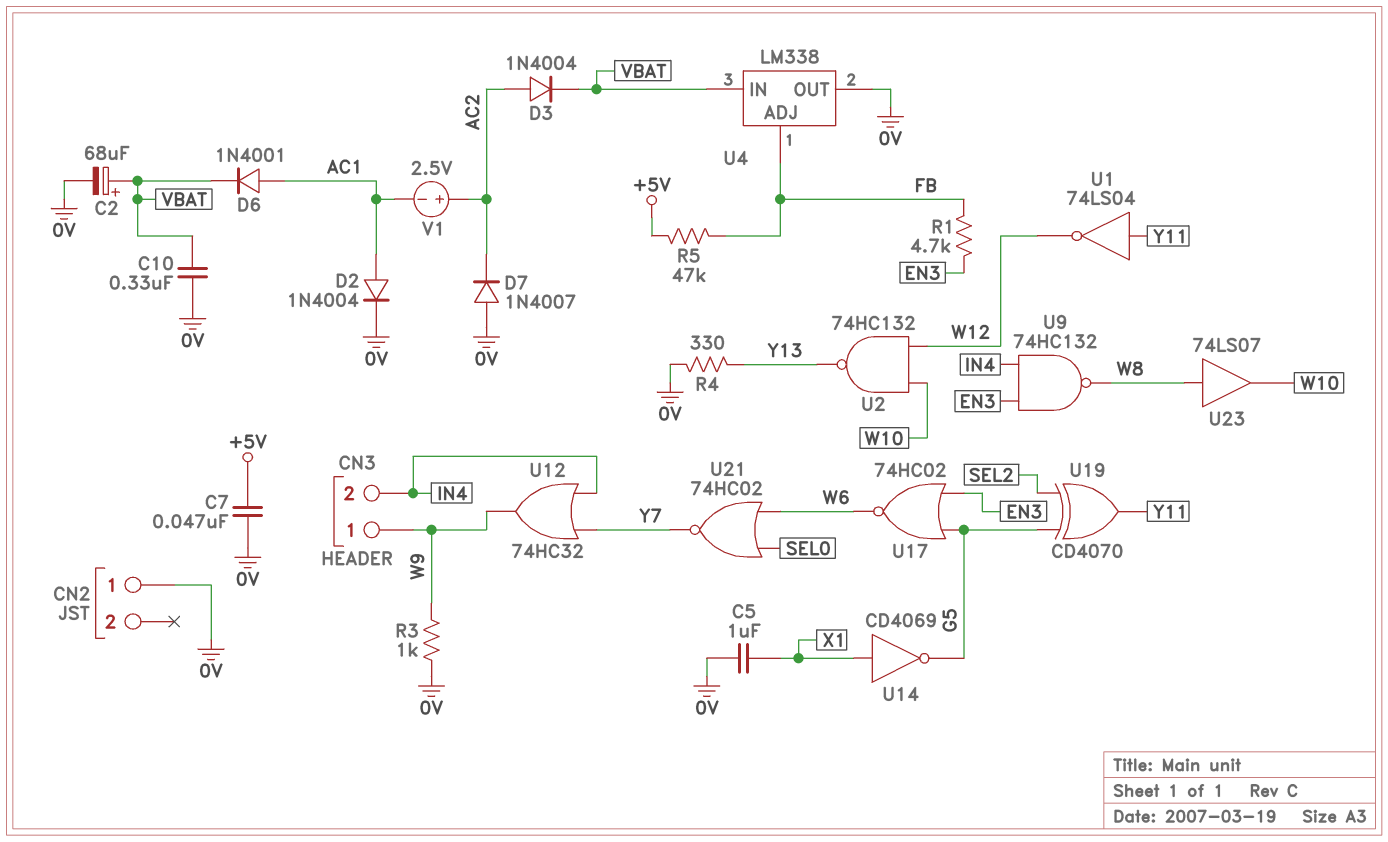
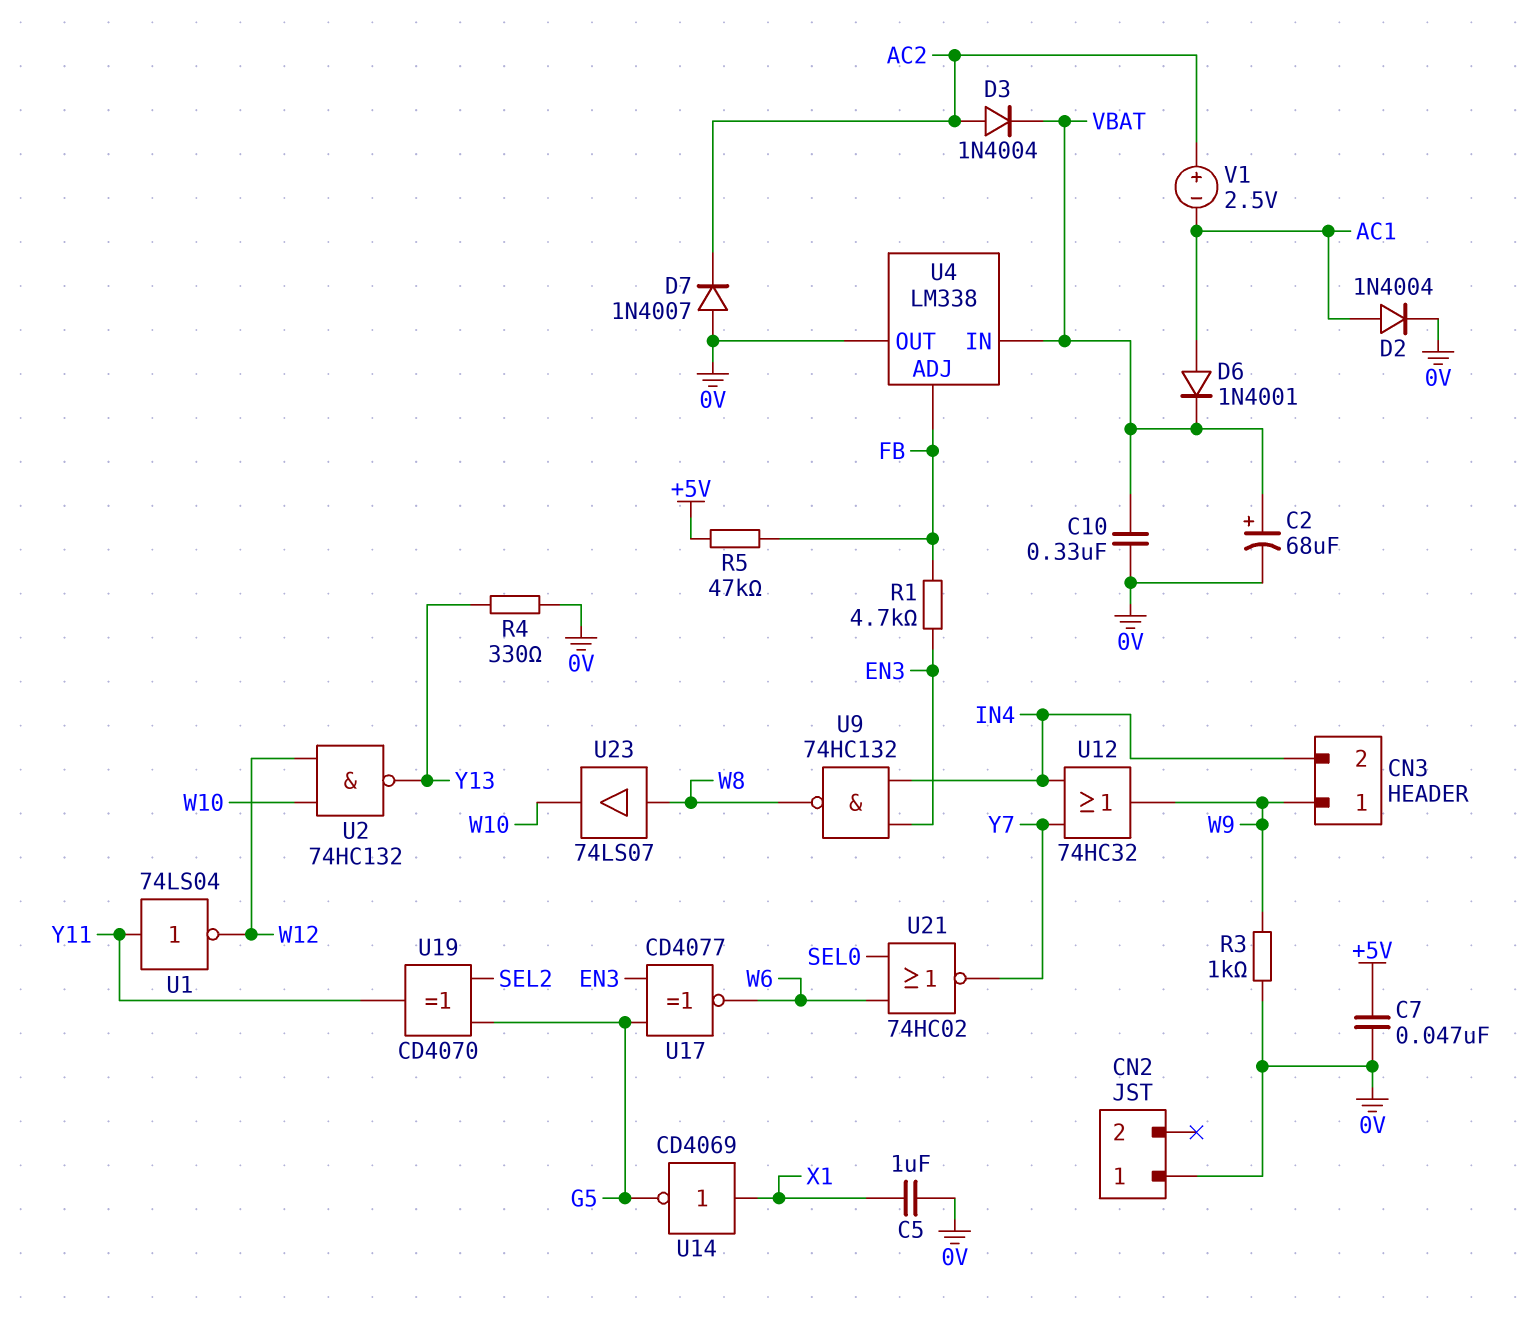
U17: NOR 74HC02 (in EN3, in G5, out W6) -> XNOR CD4077 (in EN3, in G5, out W6)

